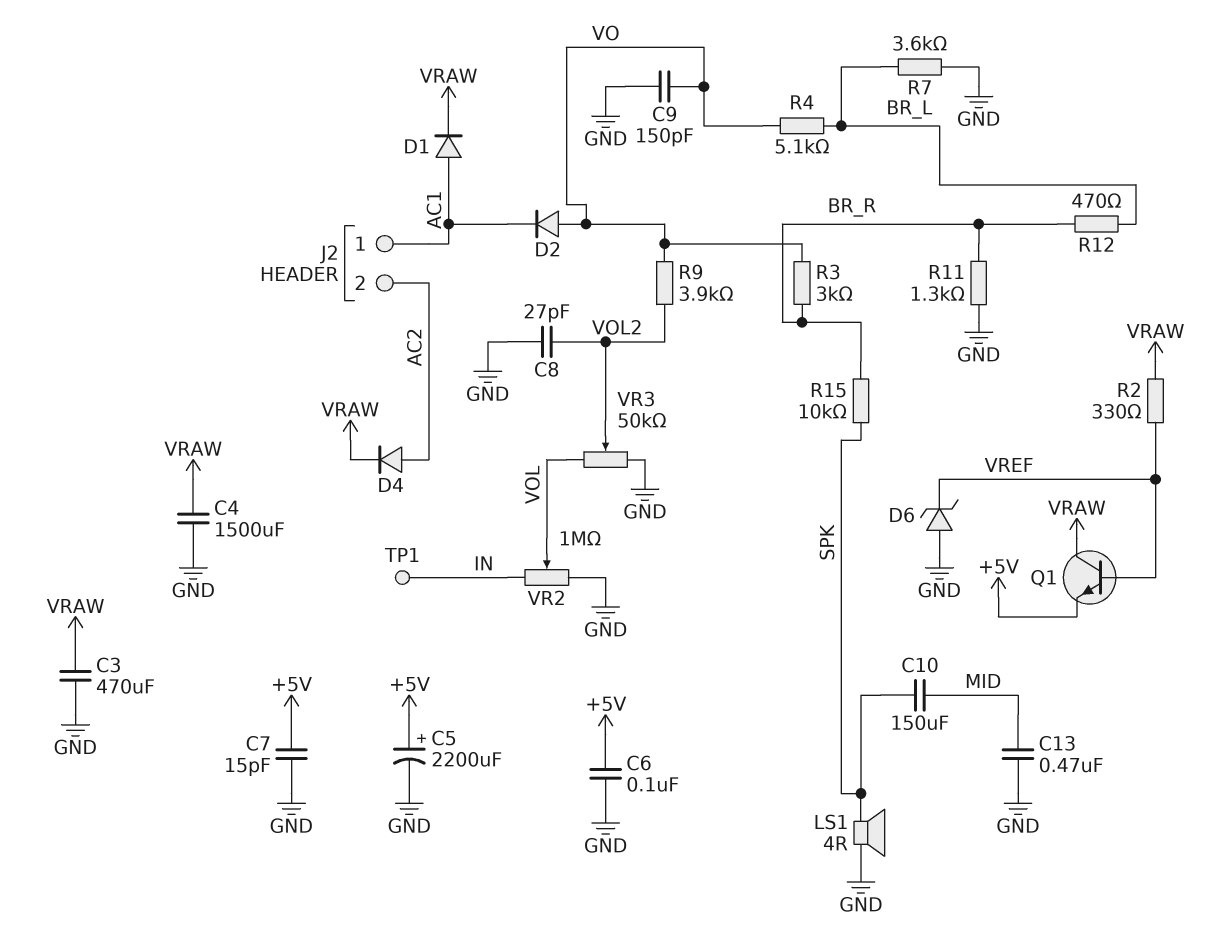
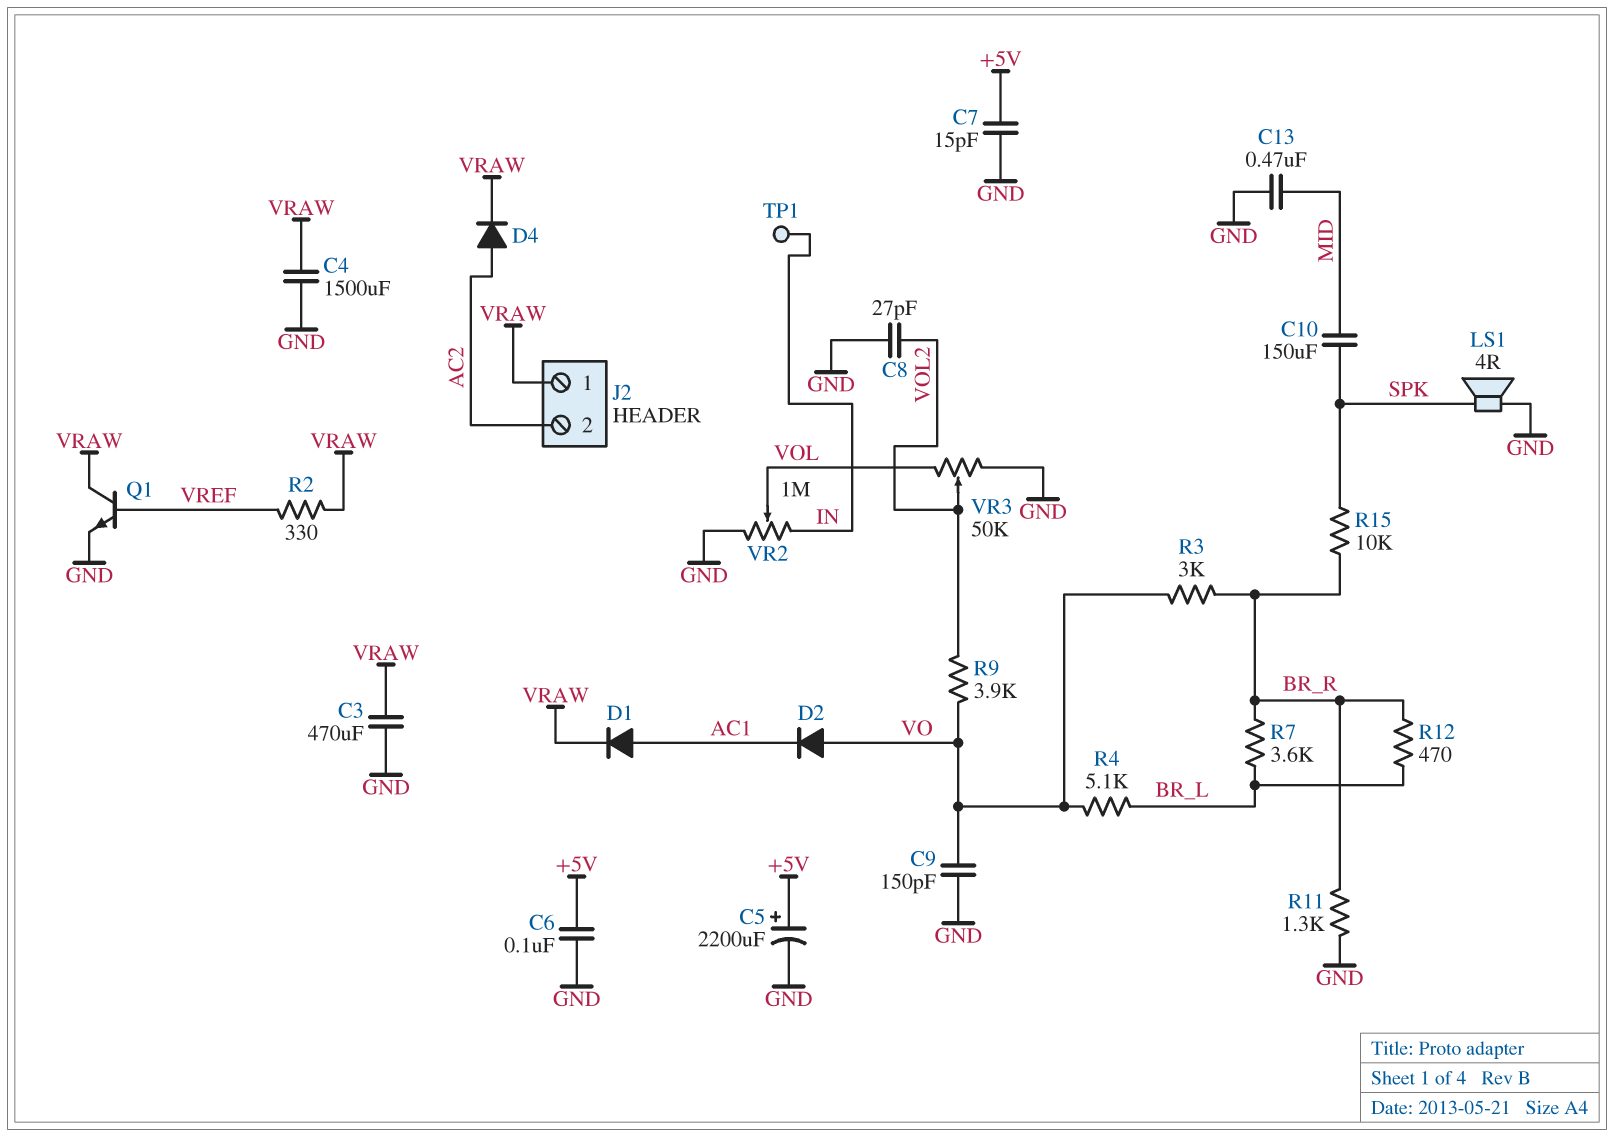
D6: zener (A GND, K VREF) -> none
J2 pin 1: AC1 -> VRAW
Q1: NPN (B VREF, C VRAW, E +5V) -> NPN (B VREF, C VRAW, E GND)
R7: 3.6k (BR_L, GND) -> 3.6k (BR_L, BR_R)

